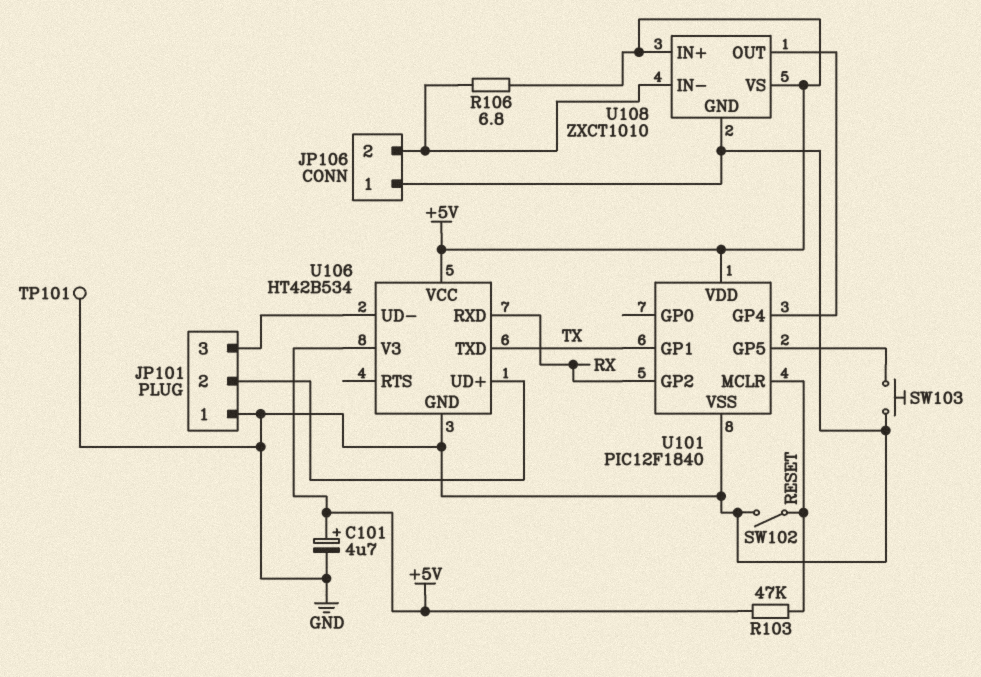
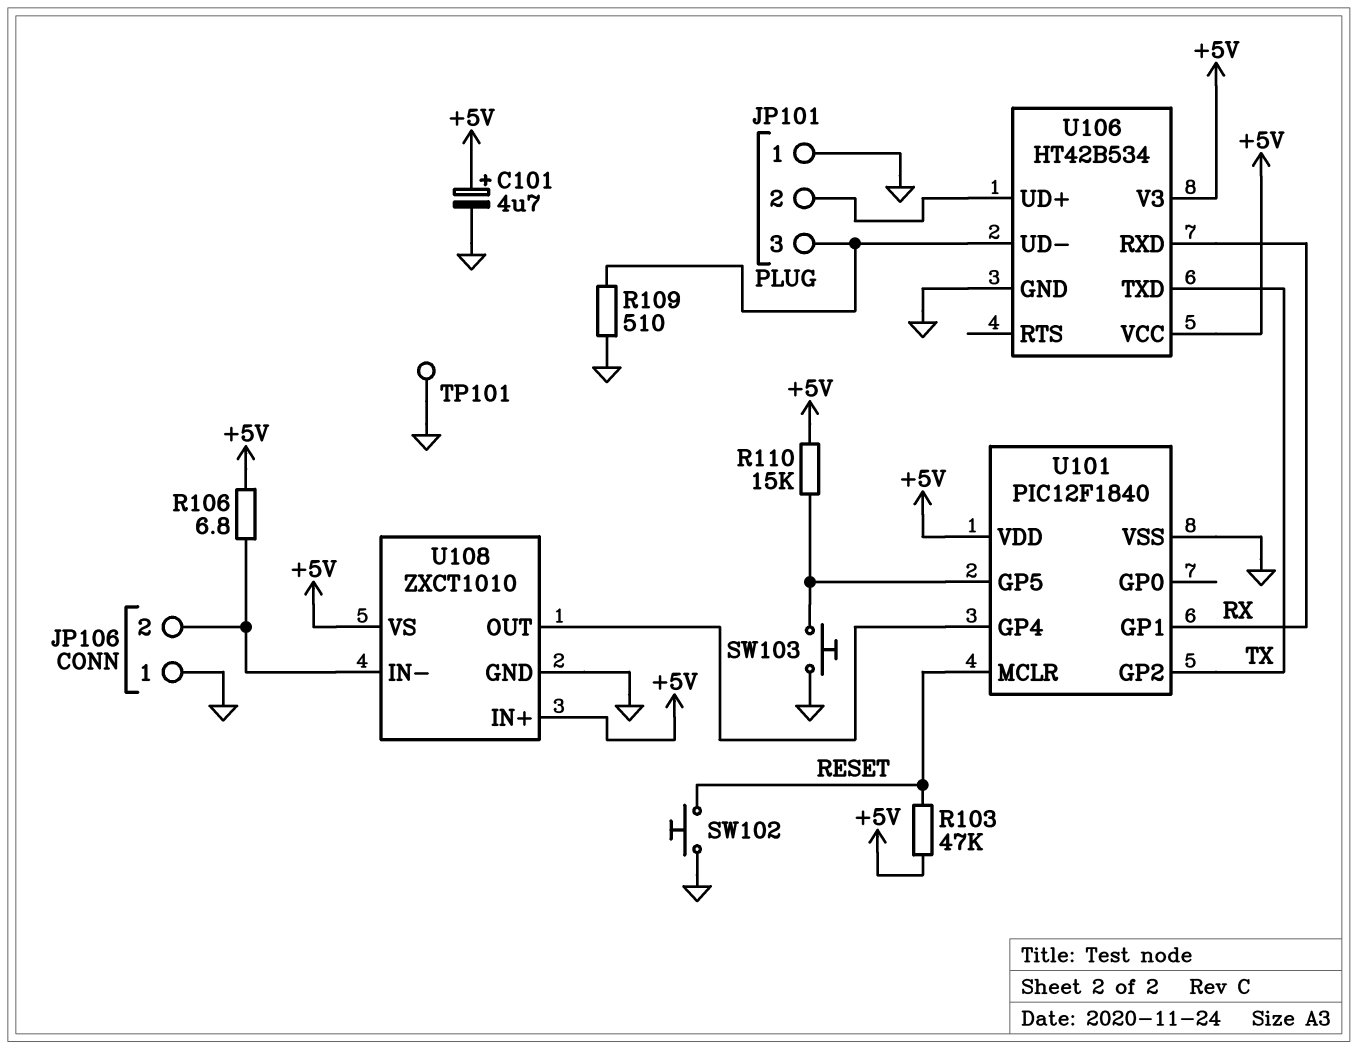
R109: none -> 510 (GND, JP101/3)
R110: none -> 15k (+5V, U101/GP5)
SW102: switch (GND, RESET) -> button (GND, RESET)
U101 pin GP1: TX -> RX
U101 pin GP2: RX -> TX

